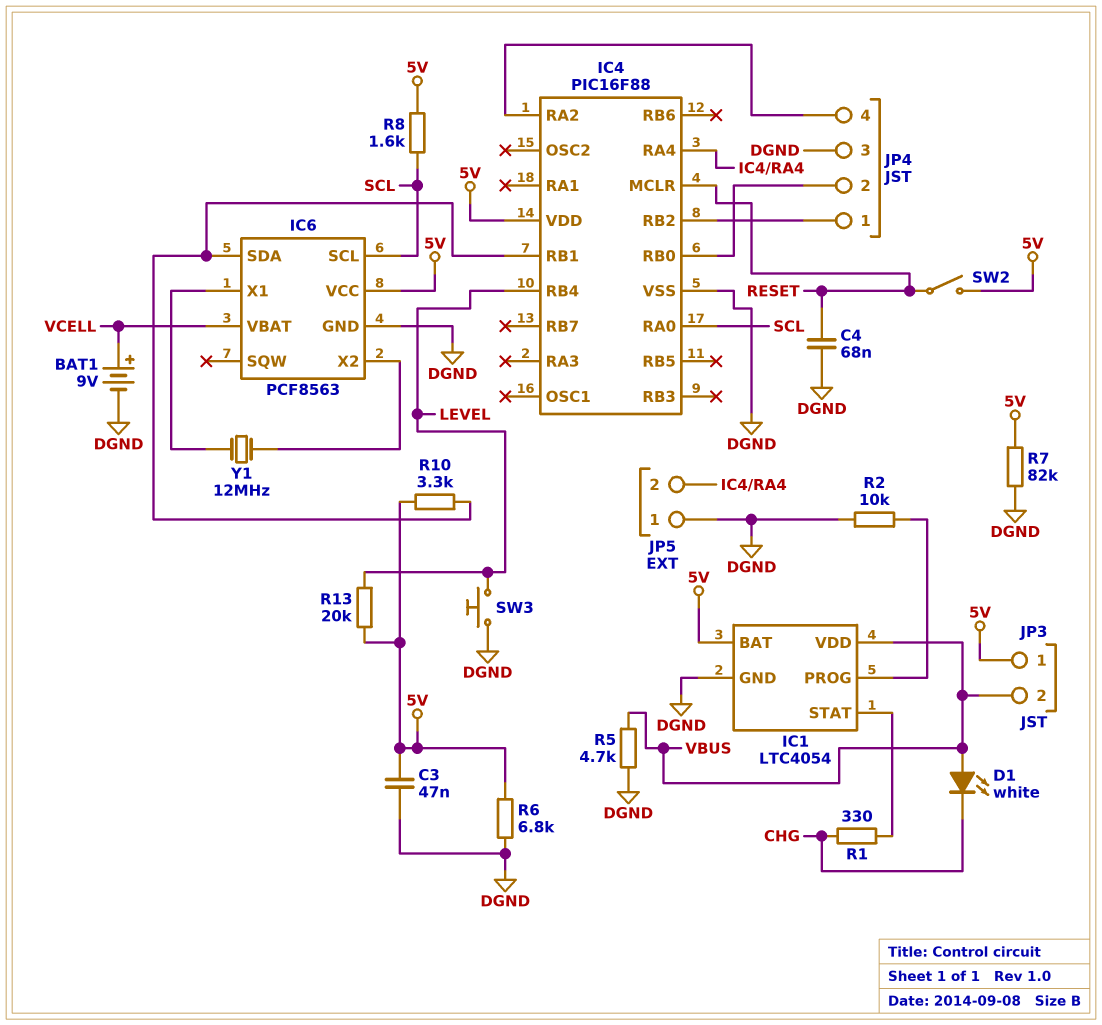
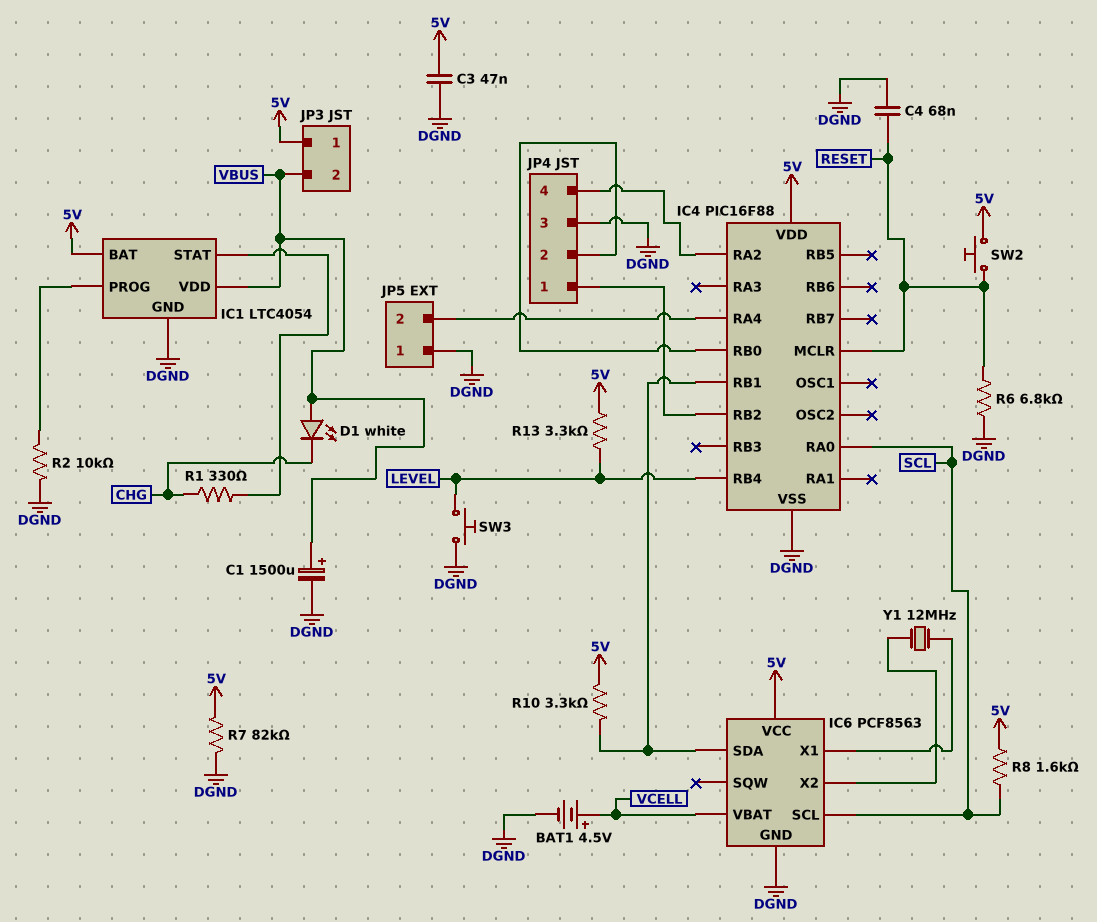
BAT1: 9V (plus VCELL, minus DGND) -> 4.5V (plus VCELL, minus DGND)
C1: none -> 1500uF (plus VBUS, minus DGND)
R5: 4.7k (DGND, VBUS) -> none
R6: 6.8k (5V, DGND) -> 6.8k (DGND, RESET)
R13: 20k (5V, LEVEL) -> 3.3k (5V, LEVEL)
SW2: switch (5V, RESET) -> button (5V, RESET)

